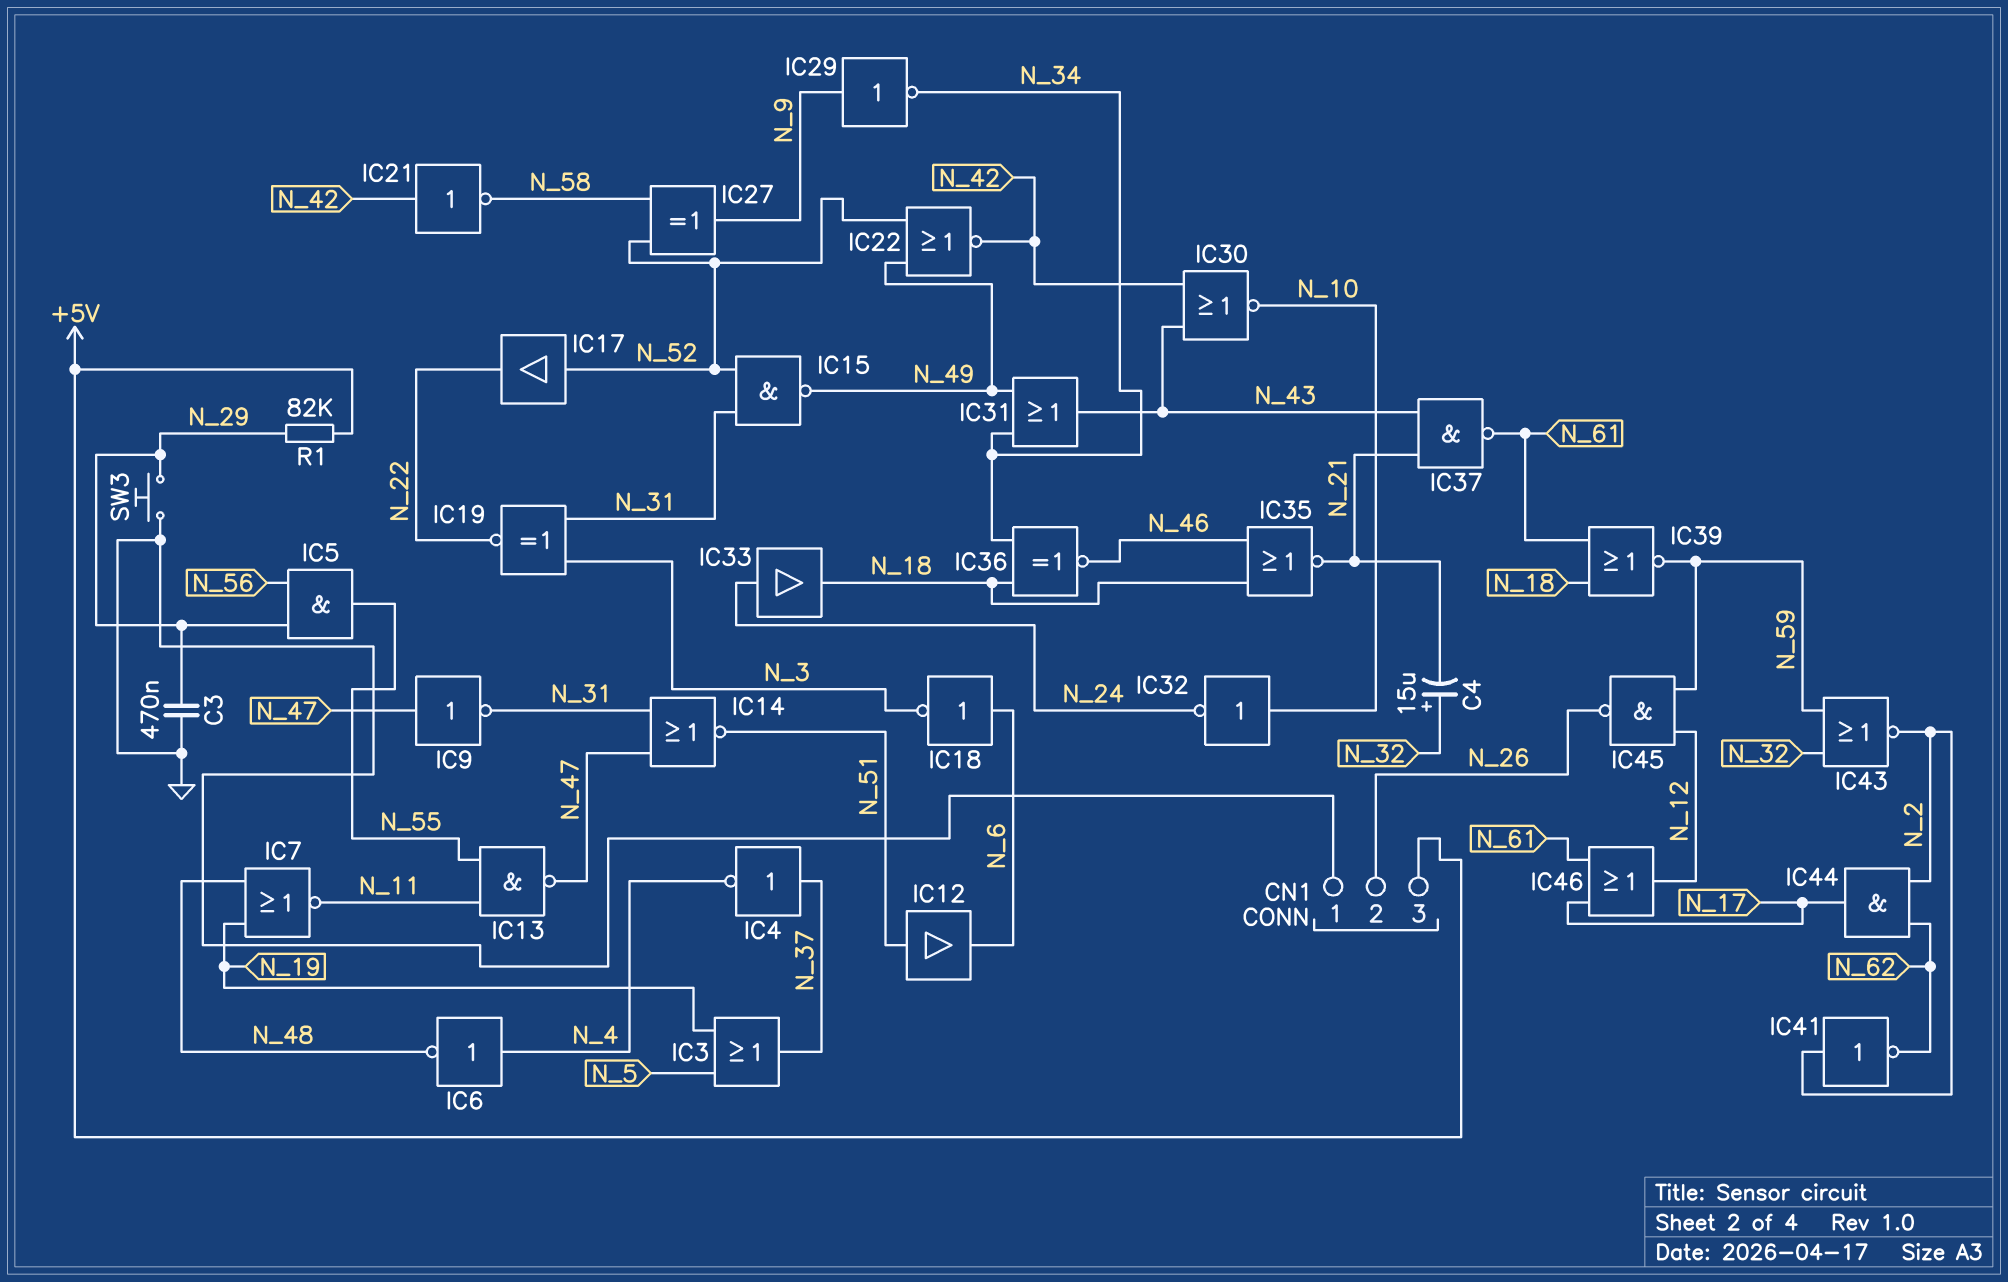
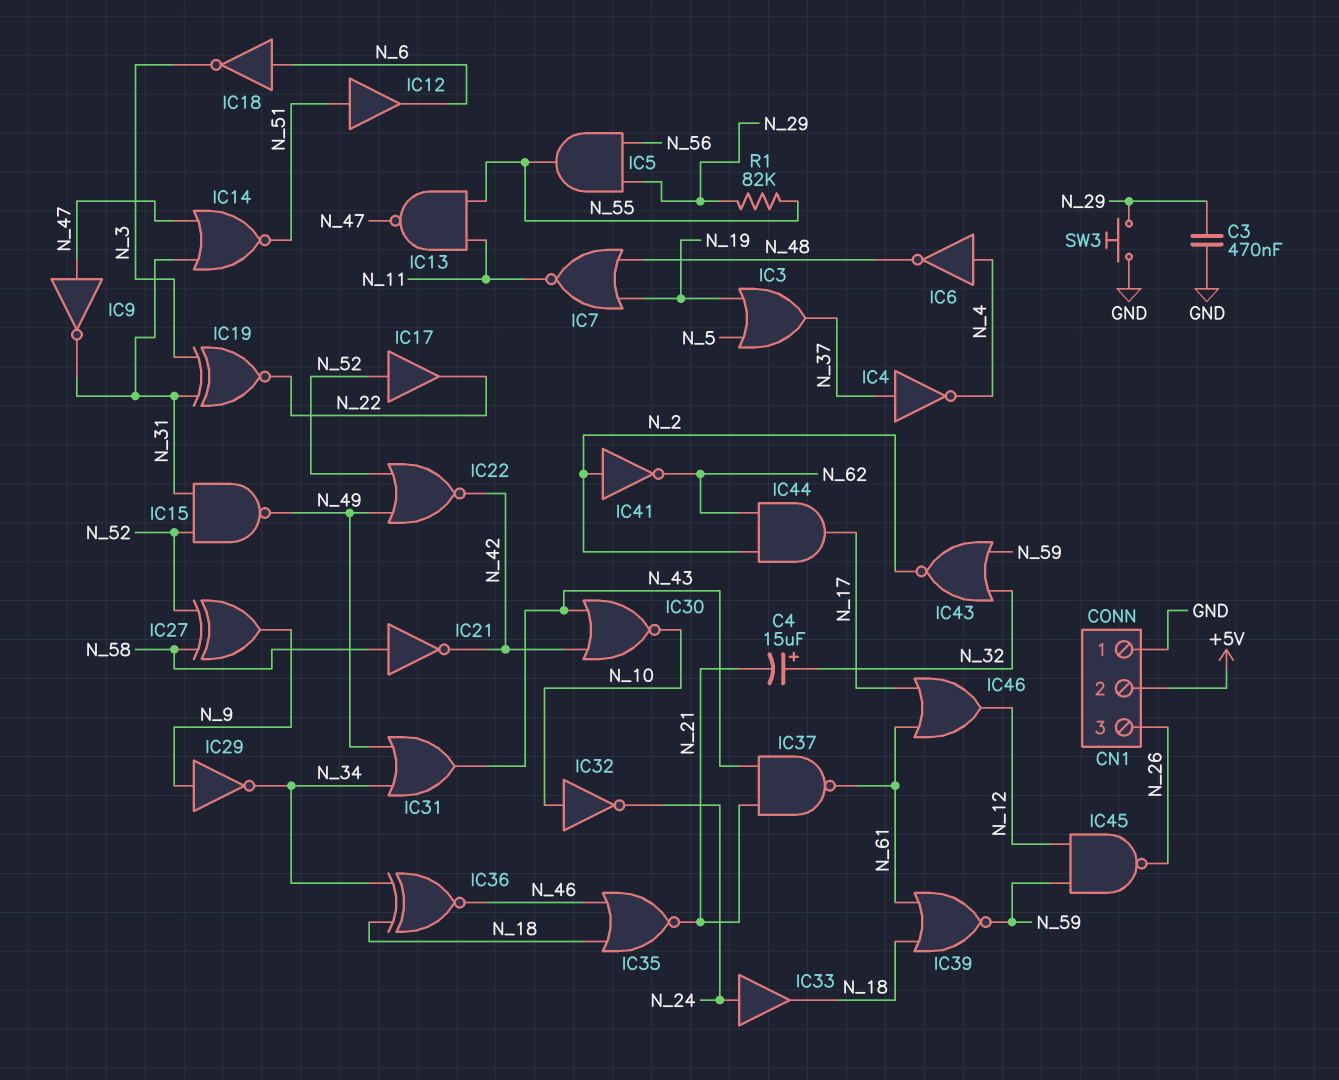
CN1 pin 2: N_26 -> +5V
CN1 pin 3: +5V -> N_26
IC21: NOT (in N_42, out N_58) -> NOT (in N_58, out N_42)
R1: 82k (+5V, N_29) -> 82k (N_29, N_55)

